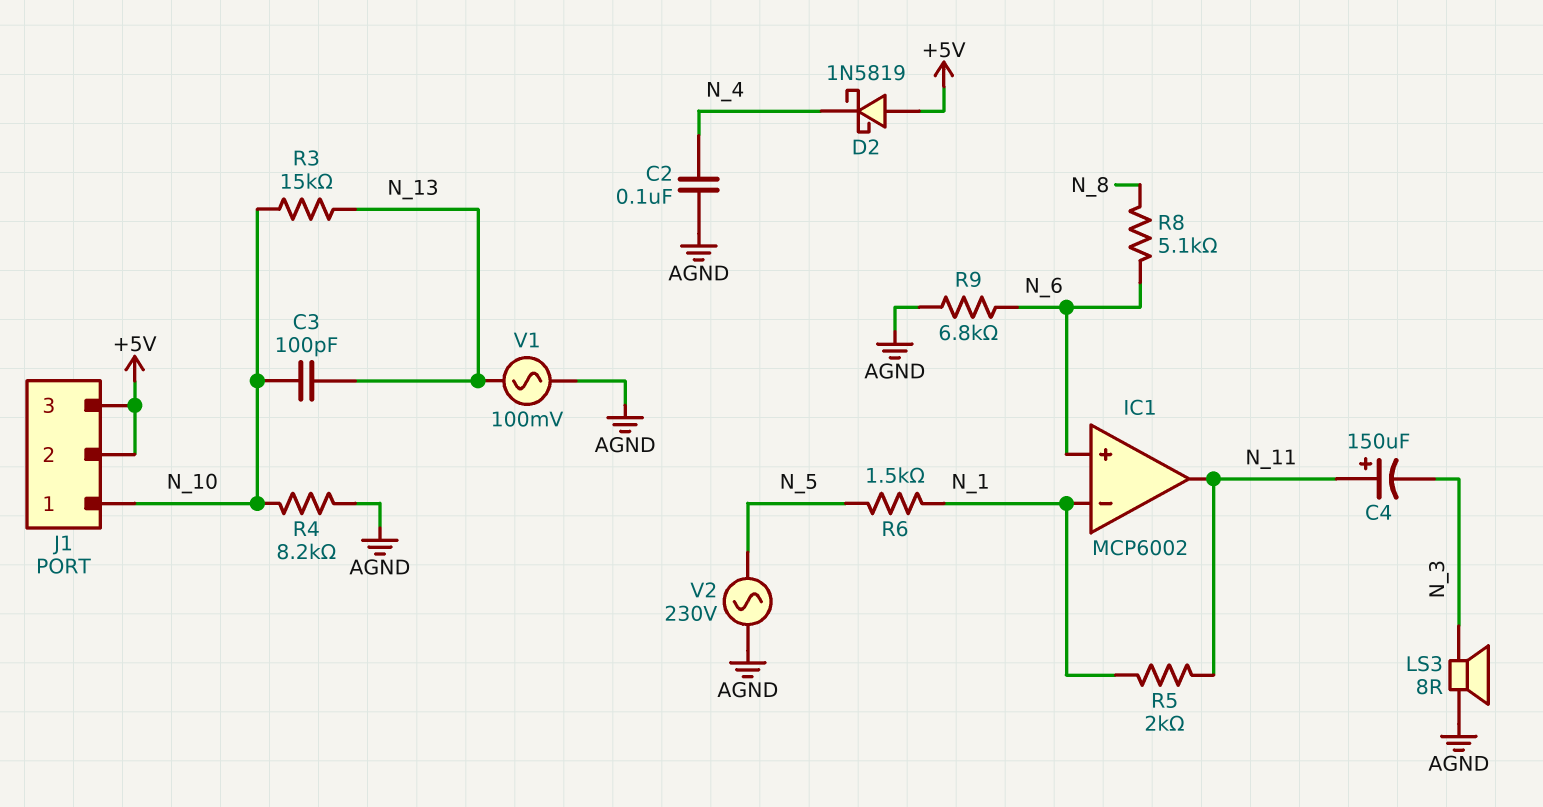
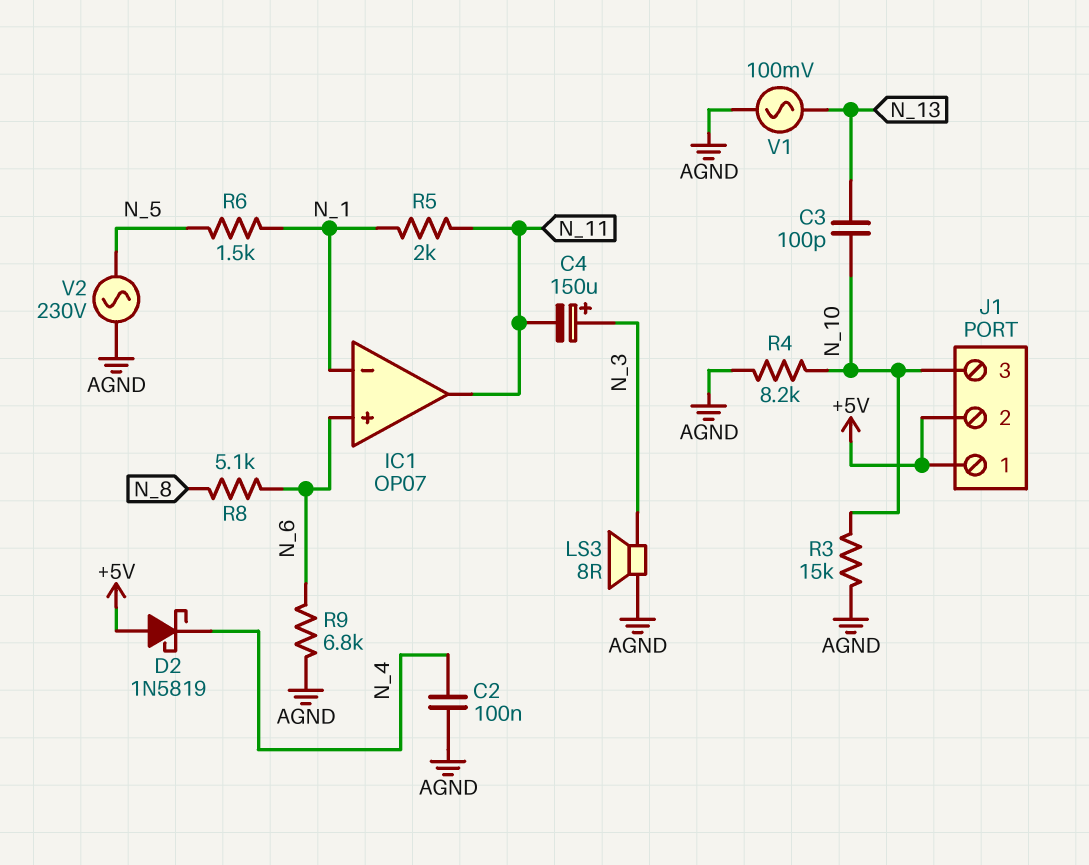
C4: 150uF (plus N_11, minus N_3) -> 150uF (plus N_3, minus N_11)
IC1: MCP6002 -> OP07
J1 pin 1: N_10 -> +5V
J1 pin 3: +5V -> N_10
R3: 15k (N_10, N_13) -> 15k (AGND, N_10)

